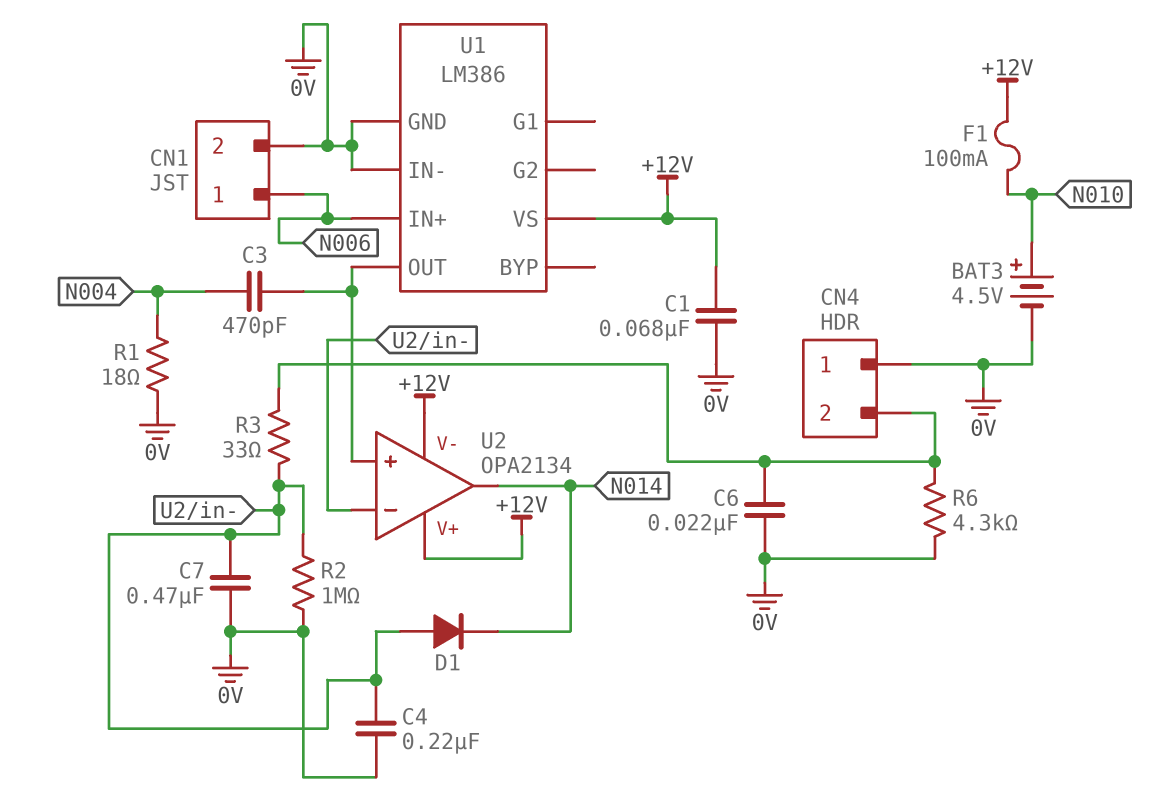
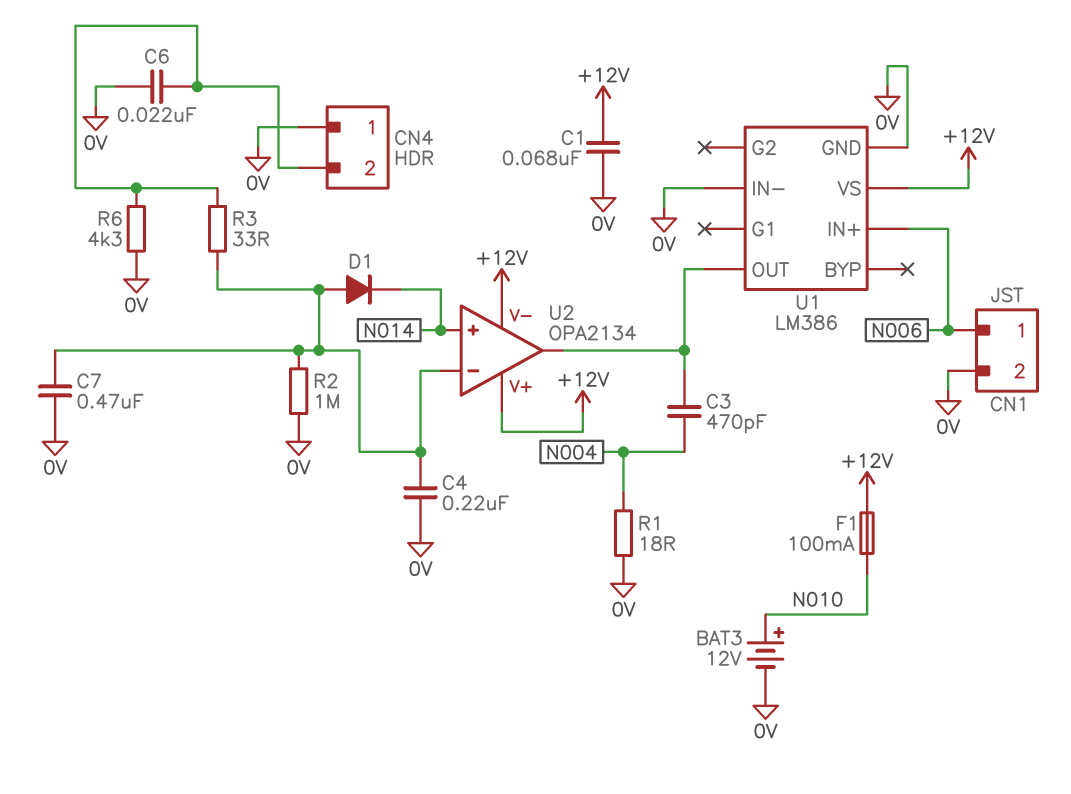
BAT3: 4.5V (plus N010, minus 0V) -> 12V (plus N010, minus 0V)
U2 pin in+: U1/OUT -> N014
U2 pin out: N014 -> U1/OUT

